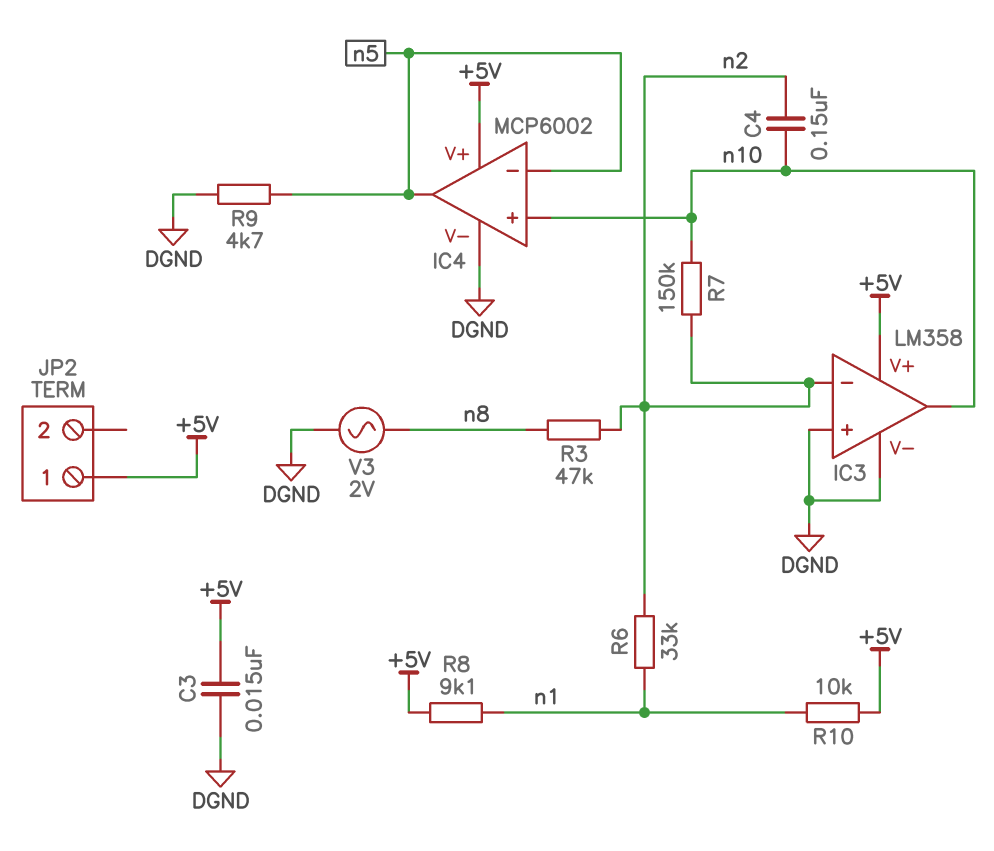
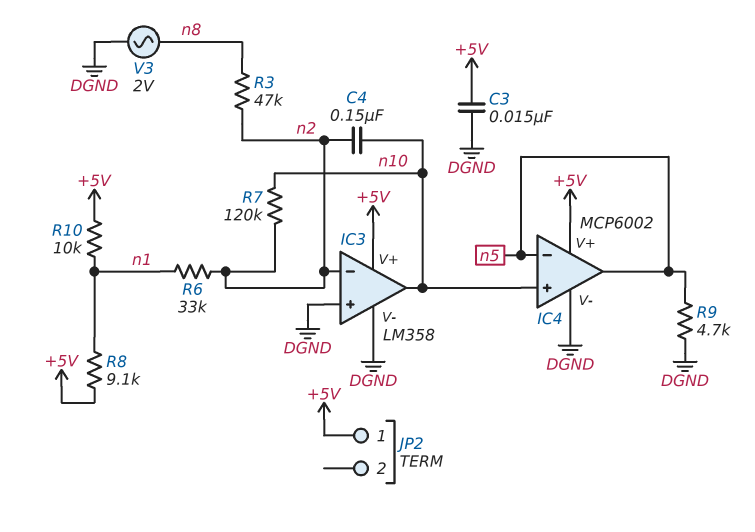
R7: 150k (n2, n10) -> 120k (n2, n10)

